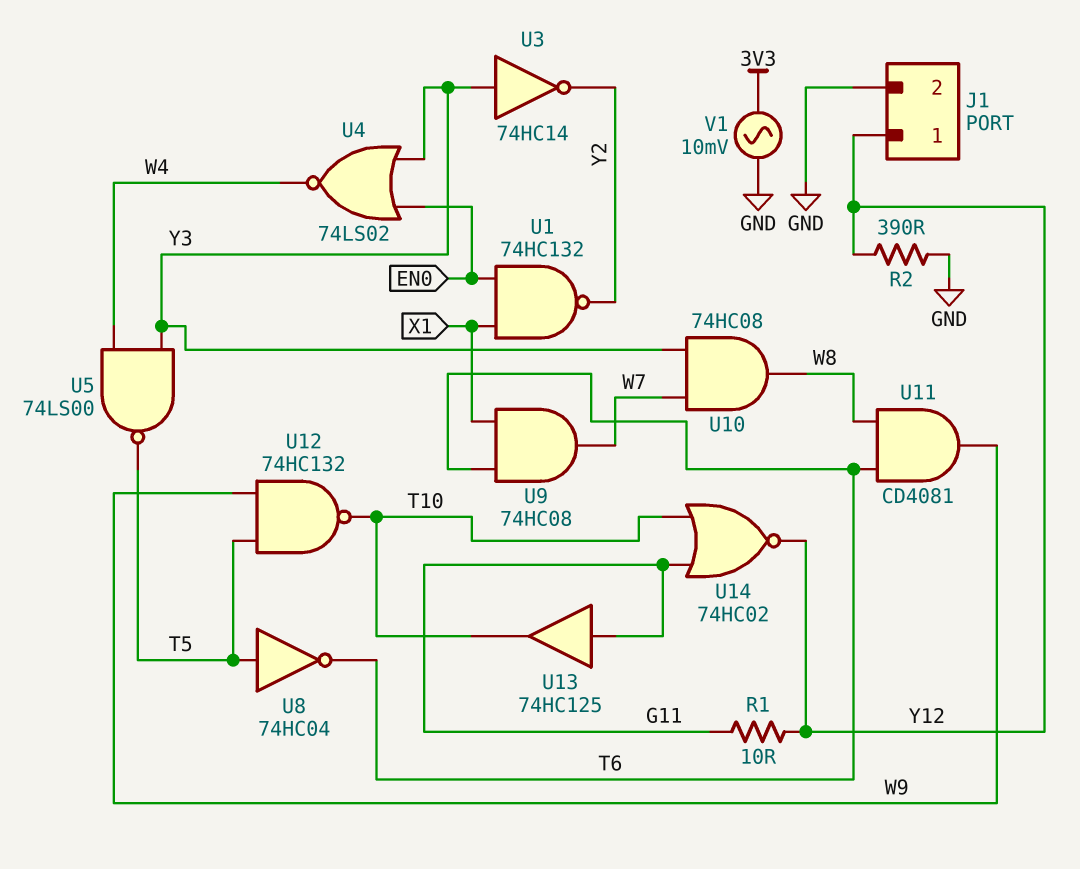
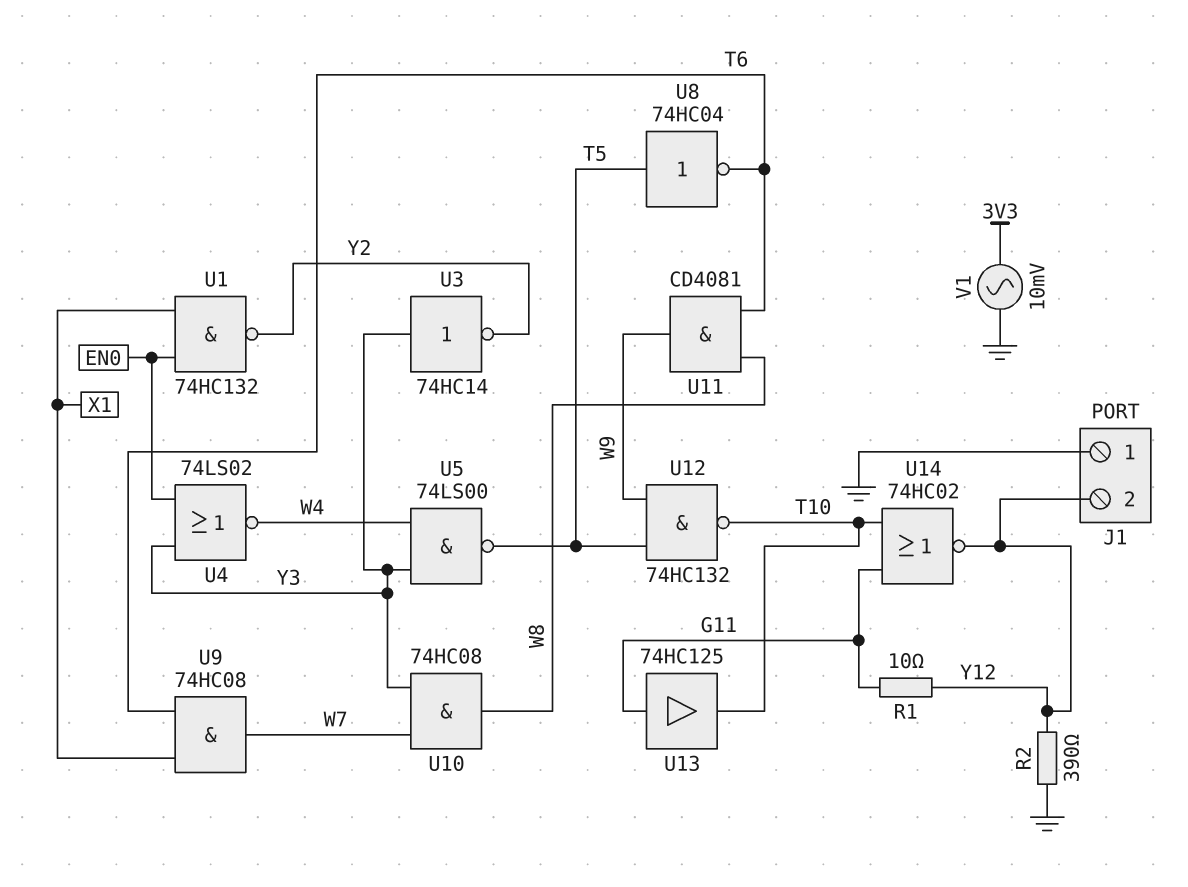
J1 pin 1: Y12 -> GND
J1 pin 2: GND -> Y12

